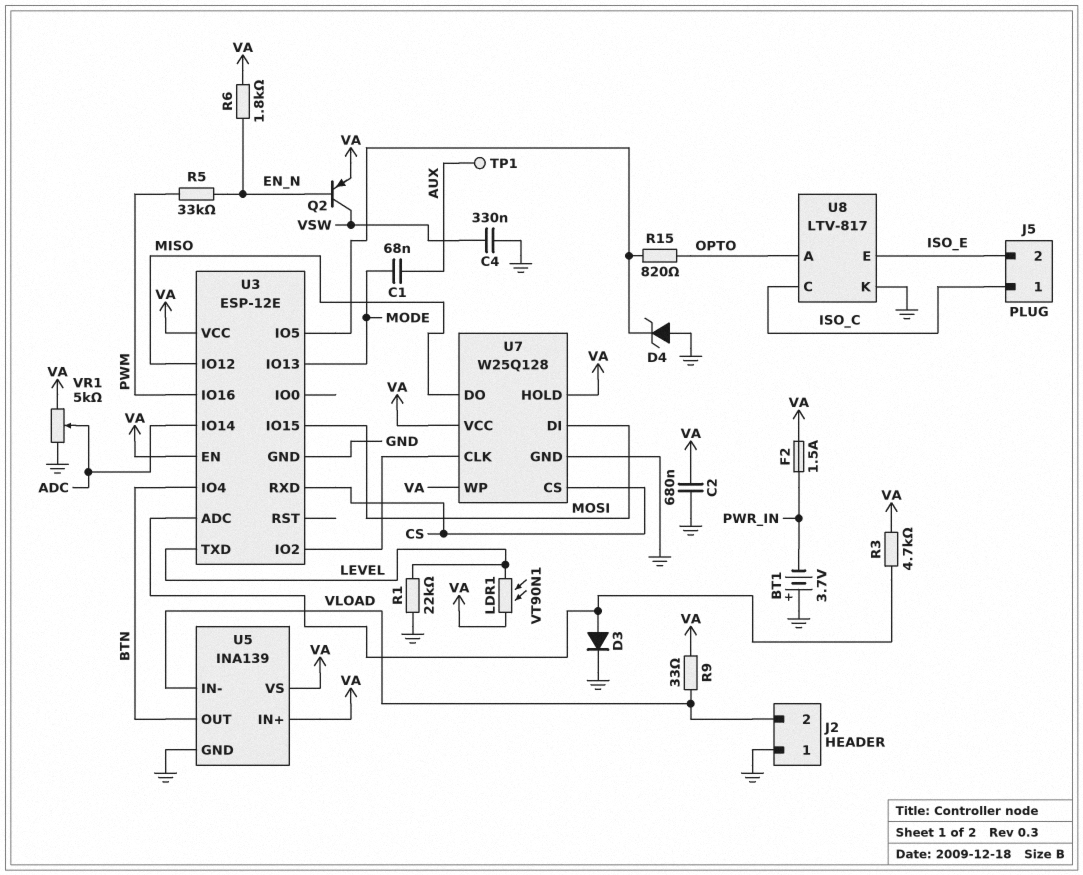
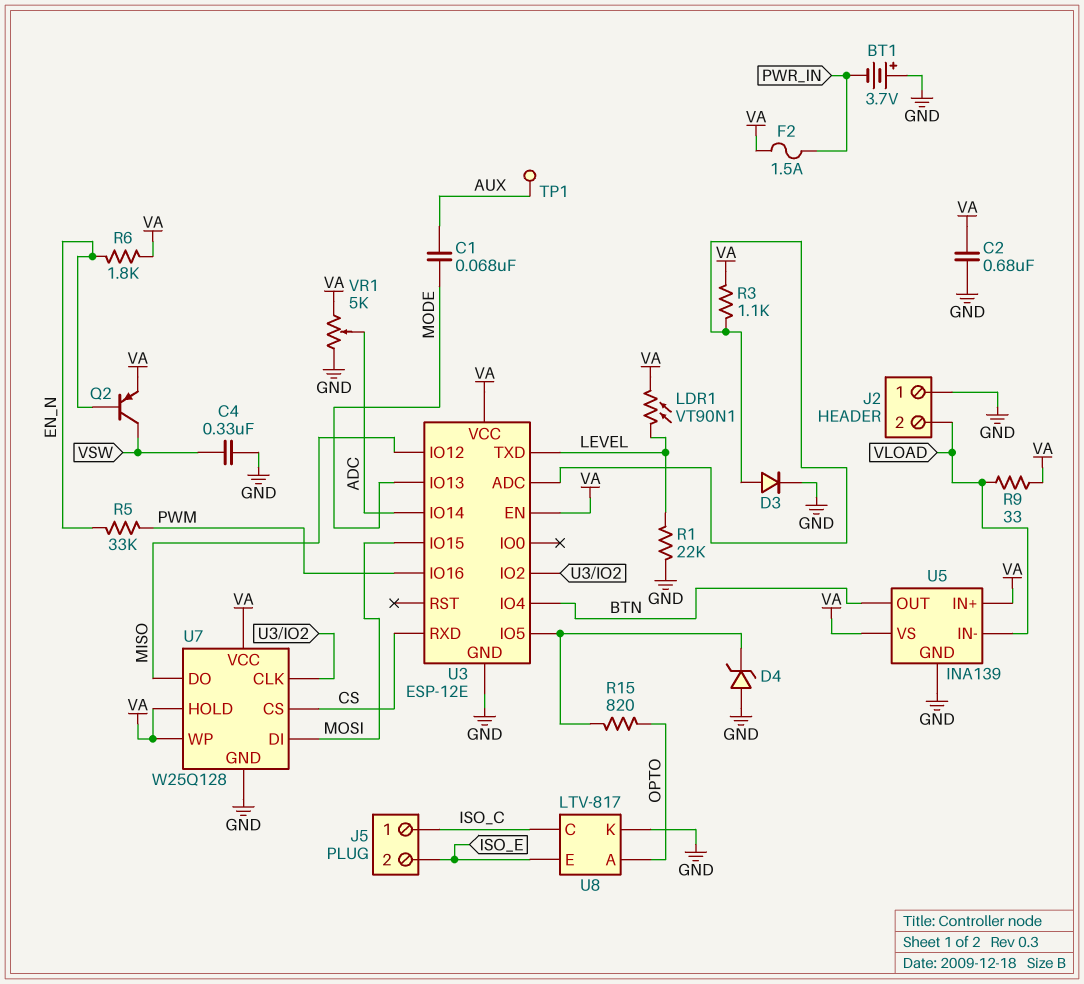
R3: 4.7k (U3/ADC, VA) -> 1.1k (U3/ADC, VA)

